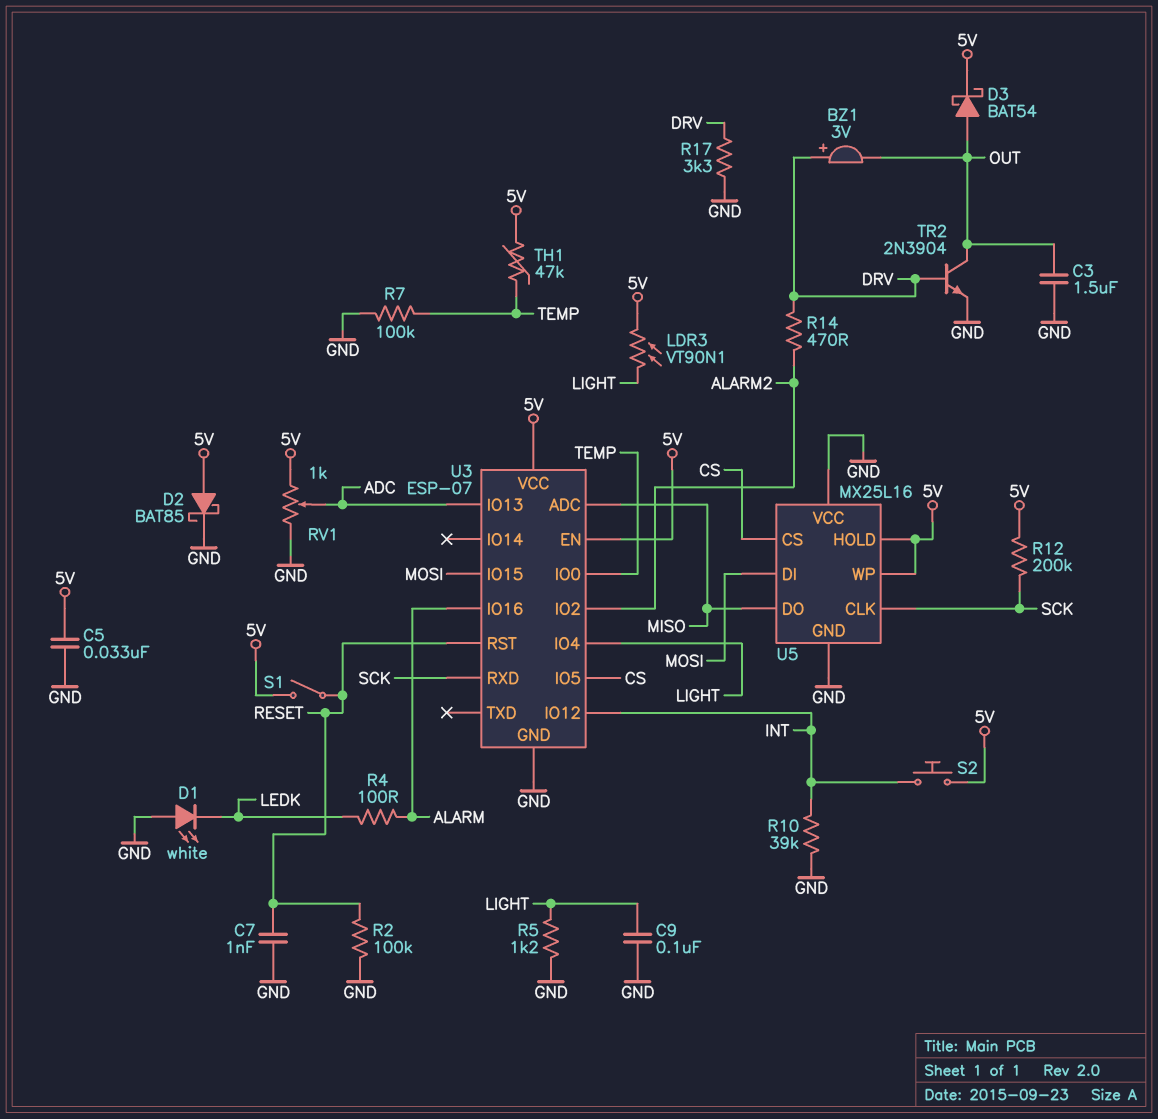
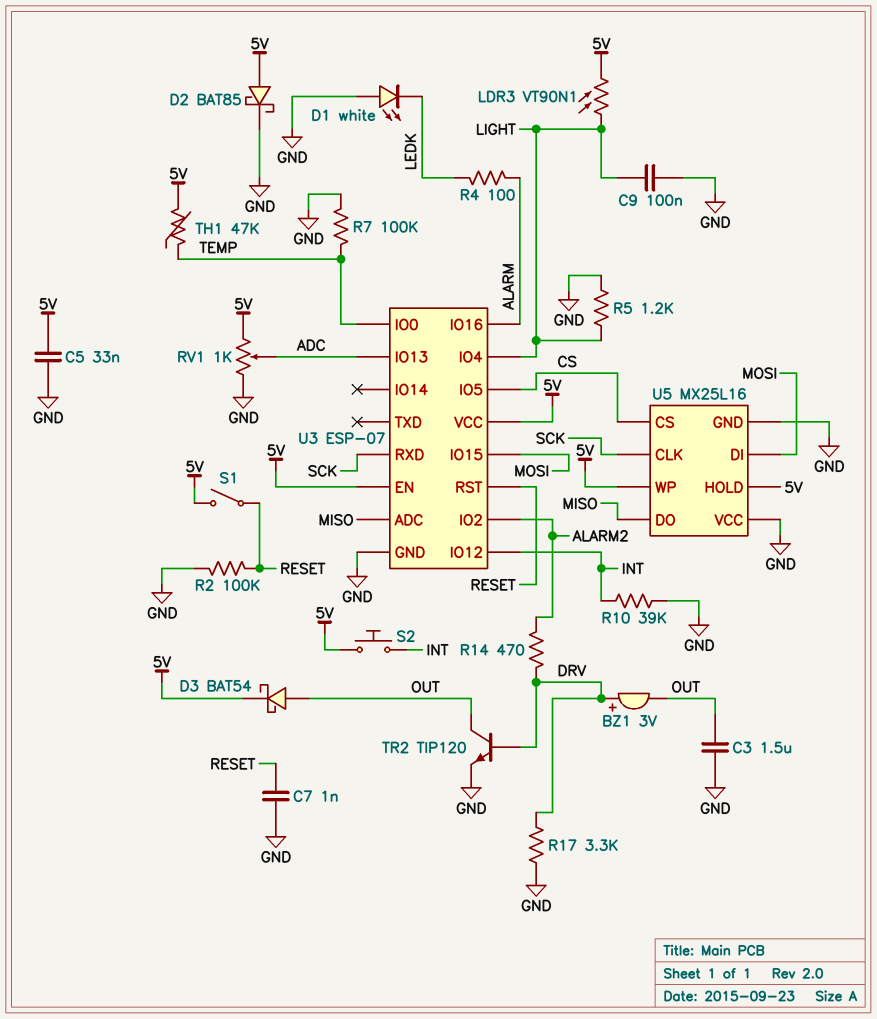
R12: 200k (5V, SCK) -> none
TR2: NPN 2N3904 (B DRV, C OUT, E GND) -> NPN TIP120 (B DRV, C OUT, E GND)

